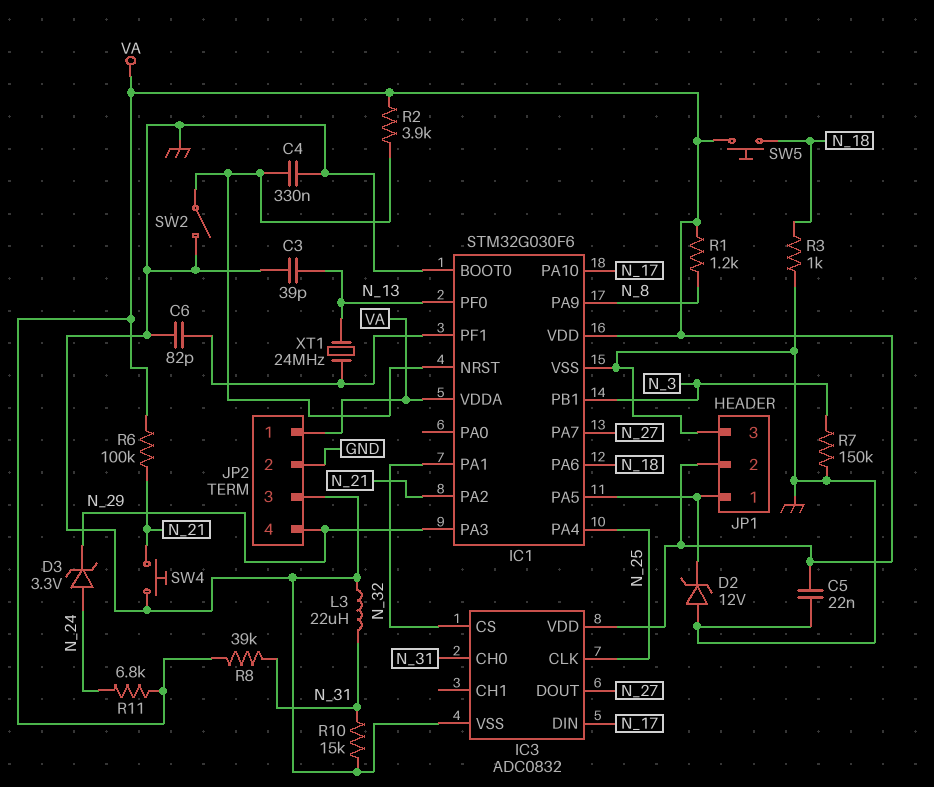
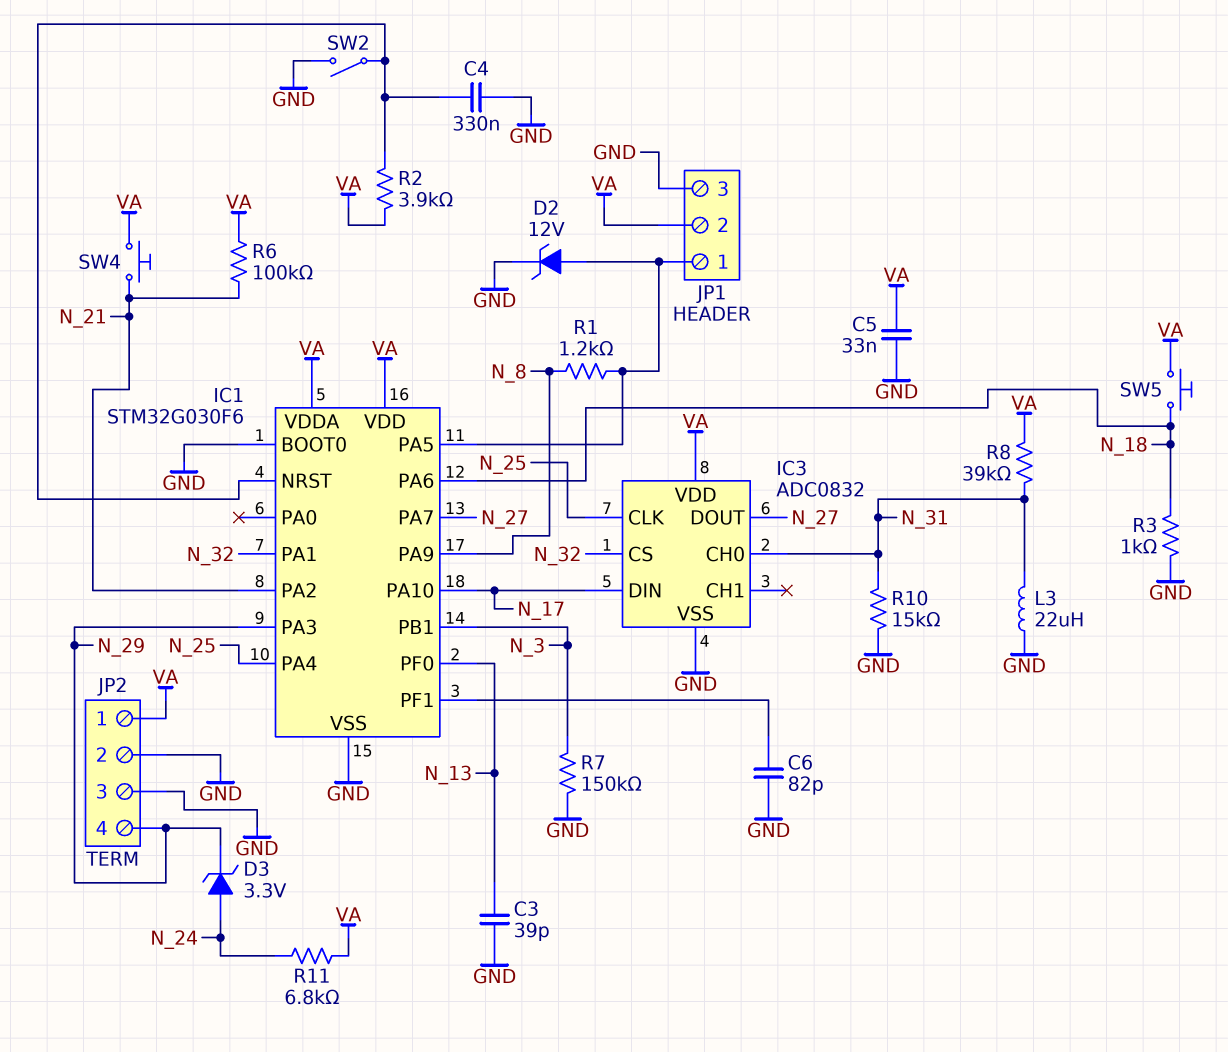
C5: 22nF (GND, VA) -> 33nF (GND, VA)
D2: zener 12V (A GND, K IC1/PA5) -> zener 12V (A IC1/PA5, K GND)
R1: 1.2k (N_8, VA) -> 1.2k (IC1/PA5, N_8)
SW4: button (GND, N_21) -> button (N_21, VA)
XT1: 24MHz (IC1/PF1, N_13) -> none

